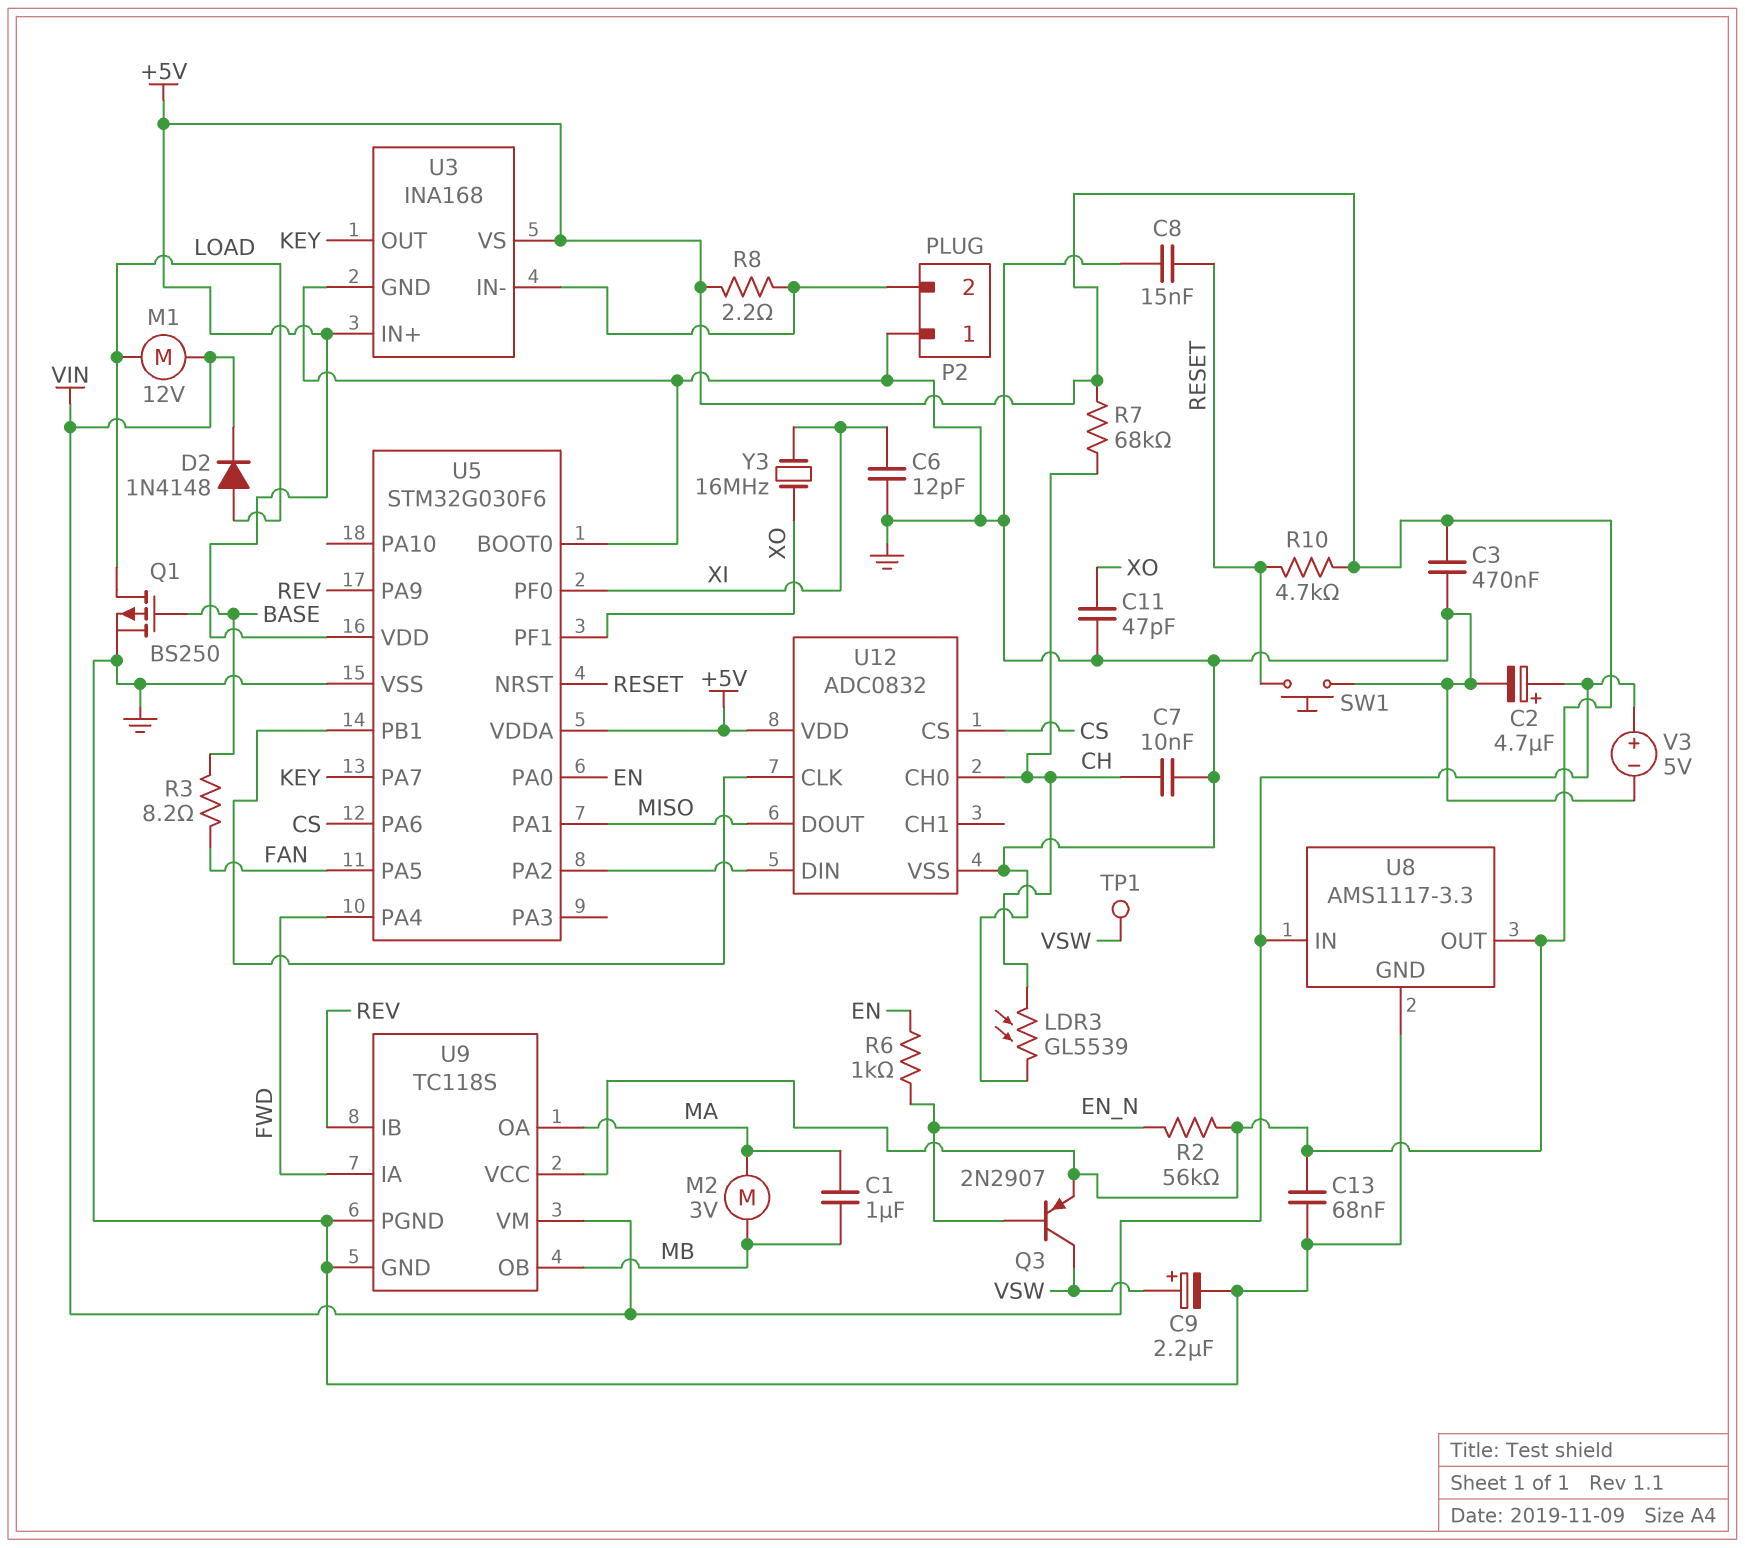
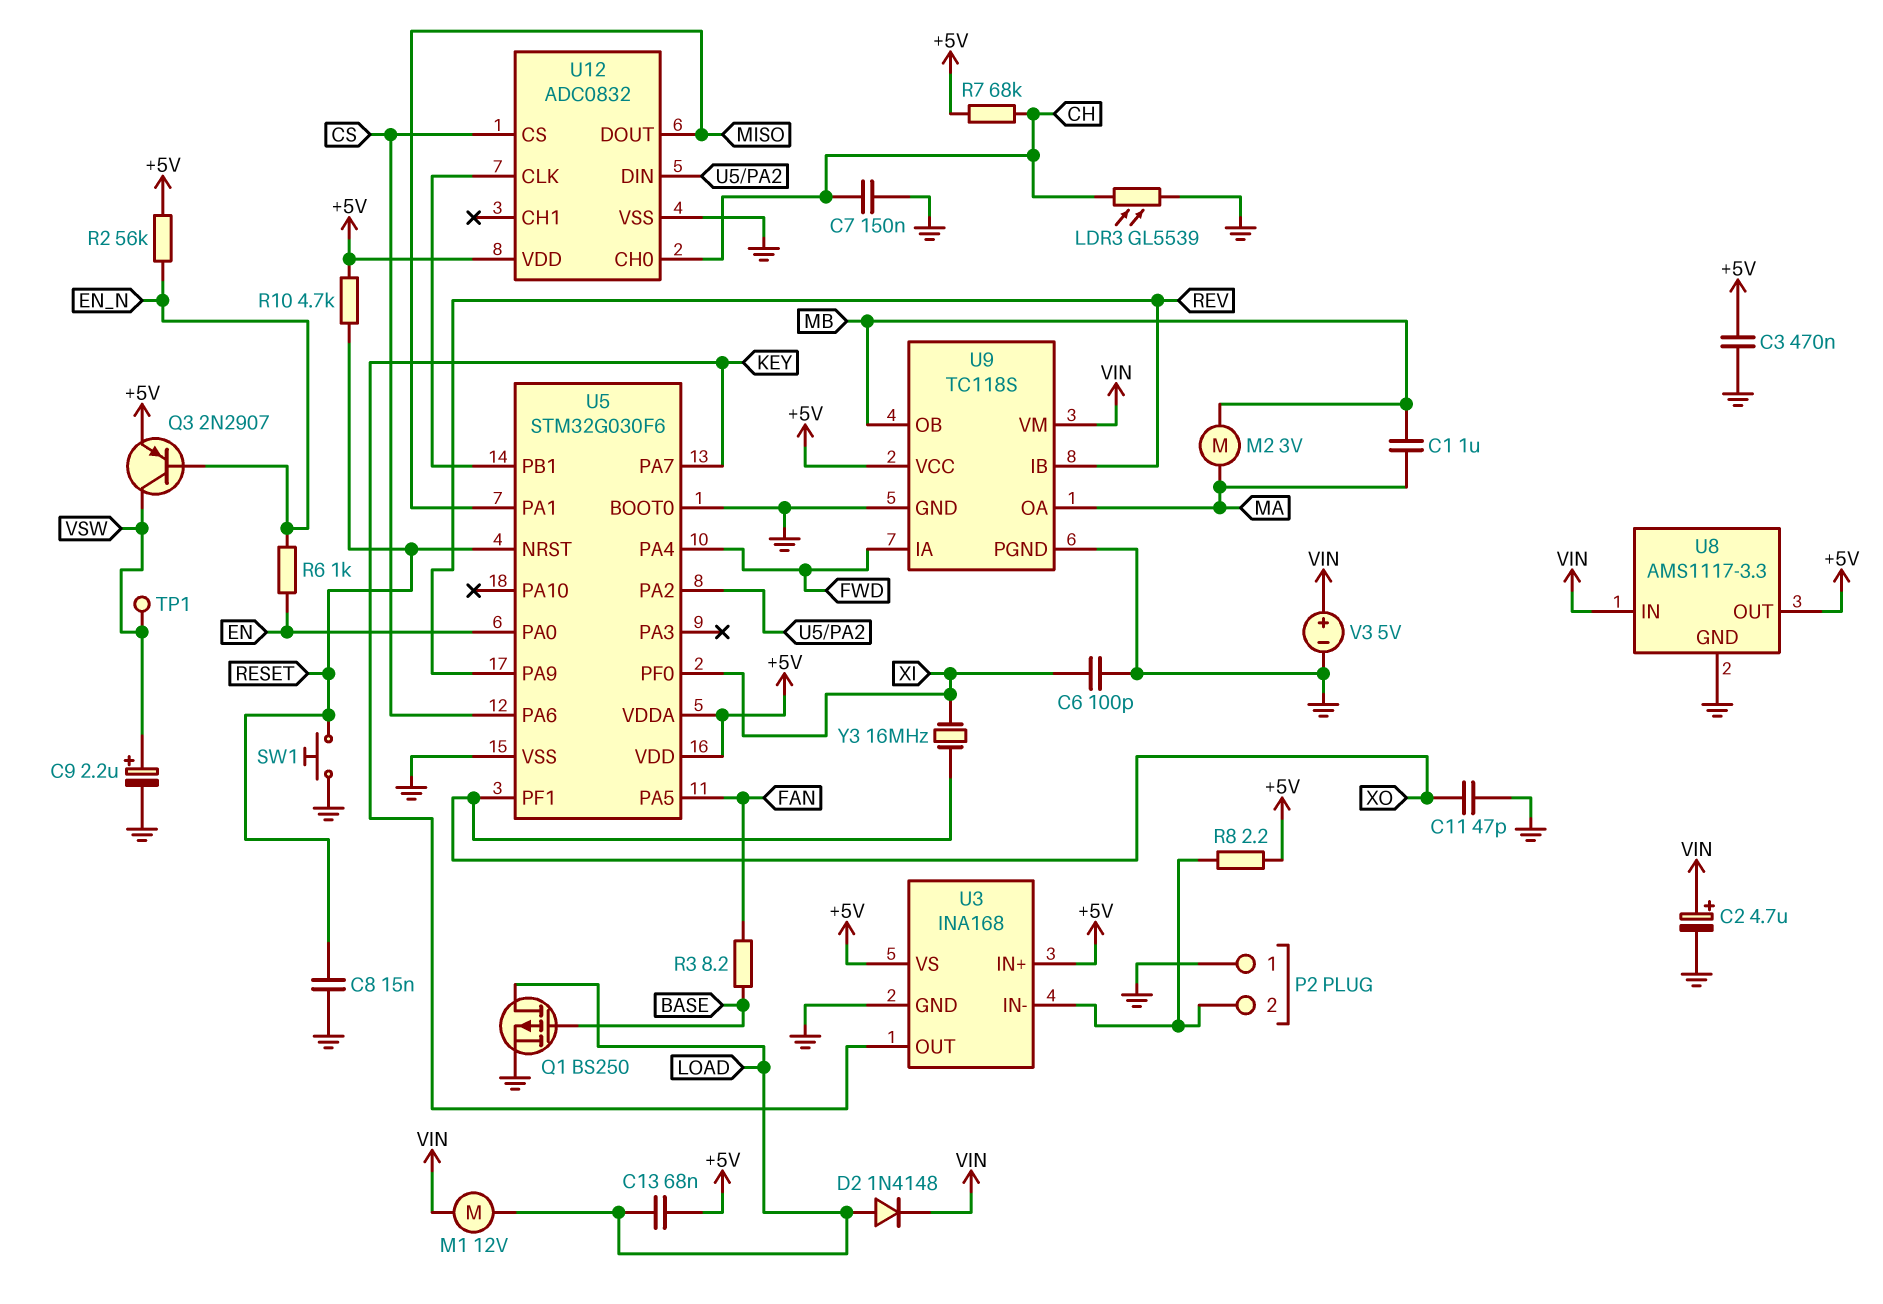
C6: 12pF (GND, XI) -> 100pF (GND, XI)
C7: 10nF (CH, GND) -> 150nF (CH, GND)
C13: 68nF (+5V, GND) -> 68nF (+5V, LOAD)

